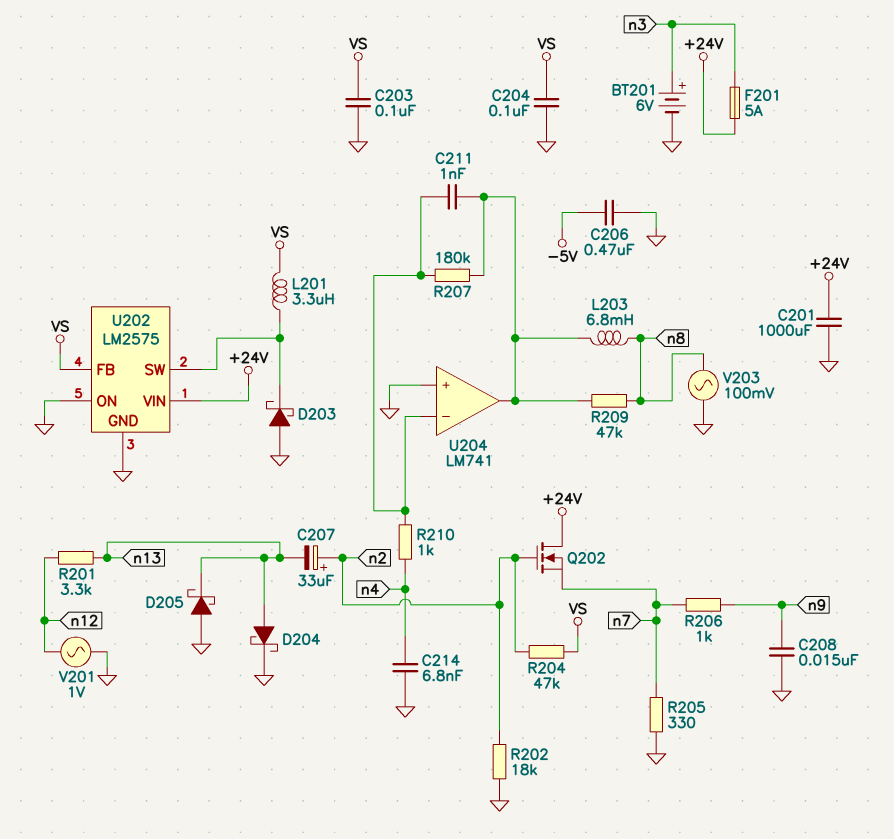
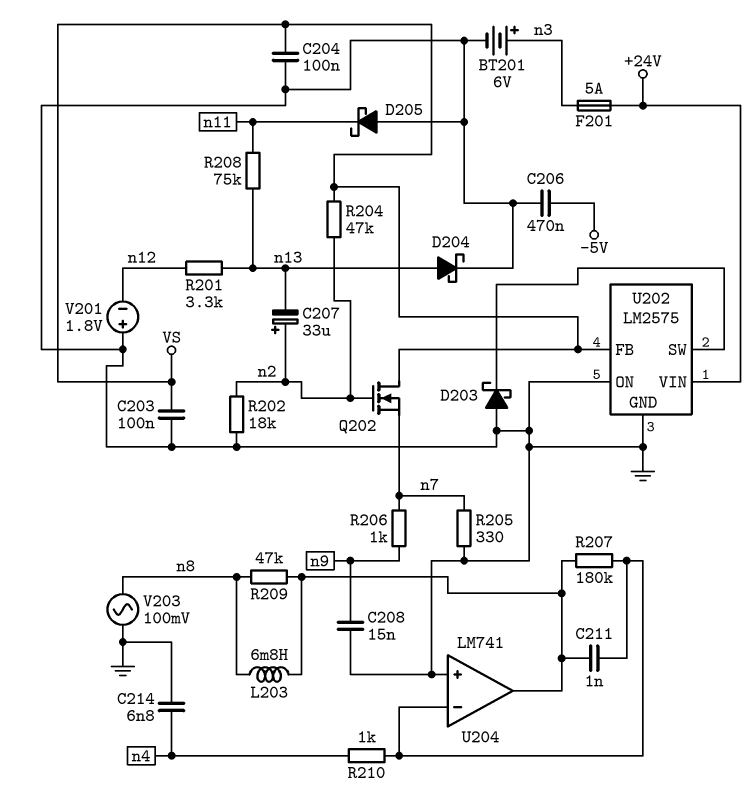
C201: 1000uF (+24V, GND) -> none
D205: schottky (A GND, K n13) -> schottky (A GND, K n11)
L201: 3.3uH (U202/SW, VS) -> none
Q202: NMOS (G n2, D +24V, S n7) -> NMOS (G n2, D VS, S n7)
R208: none -> 75k (n11, n13)
V201: AC 1V (GND, n12) -> 1.8V (plus GND, minus n12)

